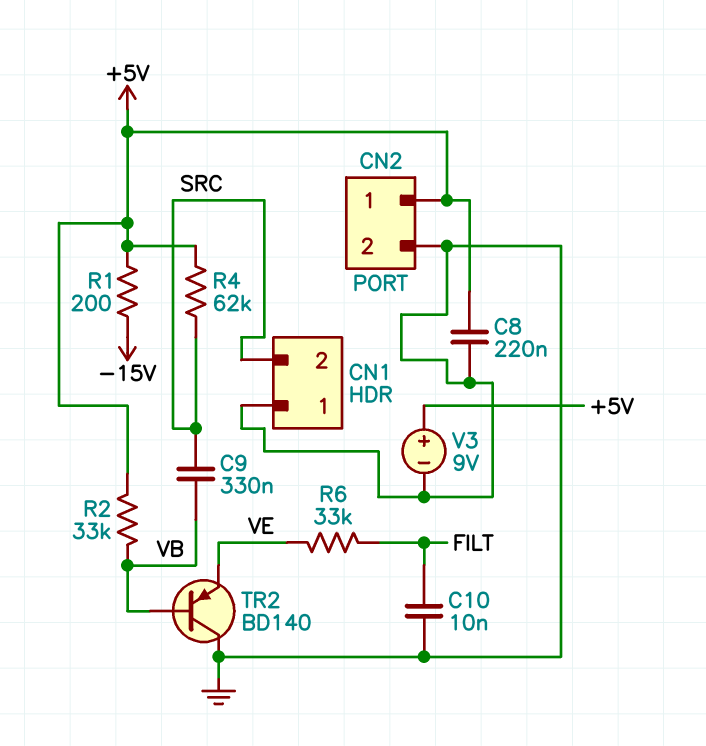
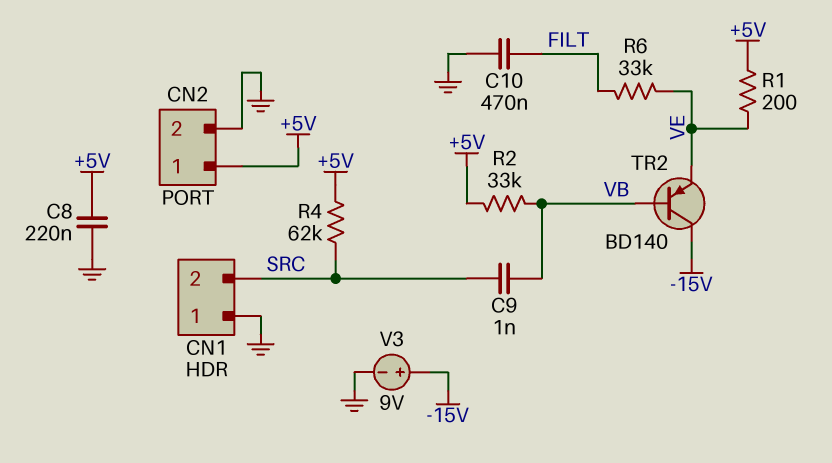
C9: 330nF (SRC, VB) -> 1nF (SRC, VB)
C10: 10nF (FILT, GND) -> 470nF (FILT, GND)
R1: 200 (+5V, -15V) -> 200 (+5V, VE)
TR2: PNP BD140 (B VB, C GND, E VE) -> PNP BD140 (B VB, C -15V, E VE)
V3: 9V (plus +5V, minus GND) -> 9V (plus -15V, minus GND)

